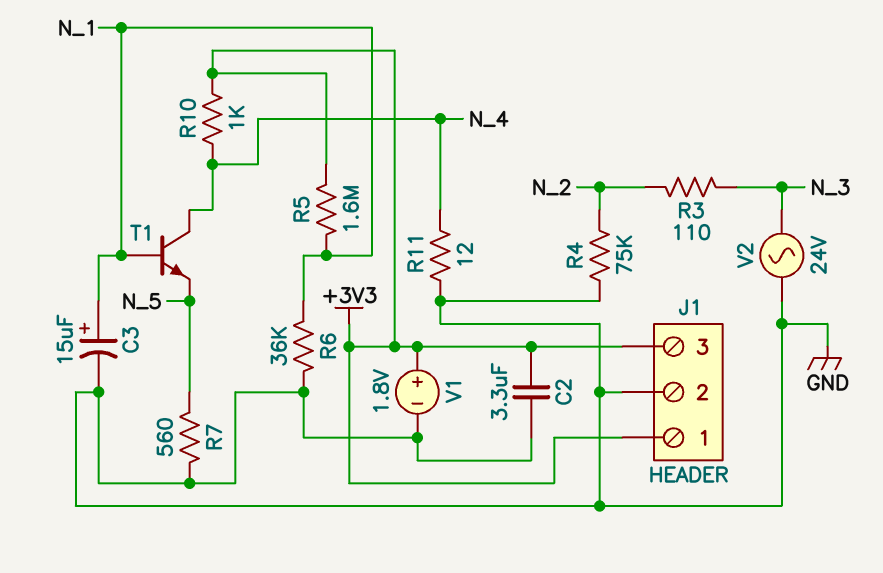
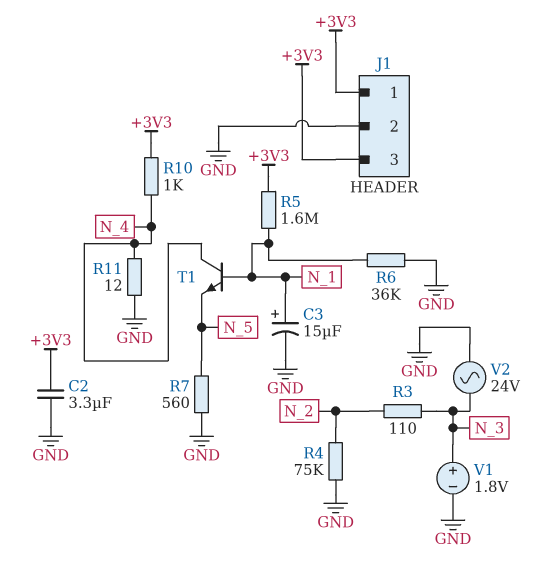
V1: 1.8V (plus +3V3, minus GND) -> 1.8V (plus N_3, minus GND)

